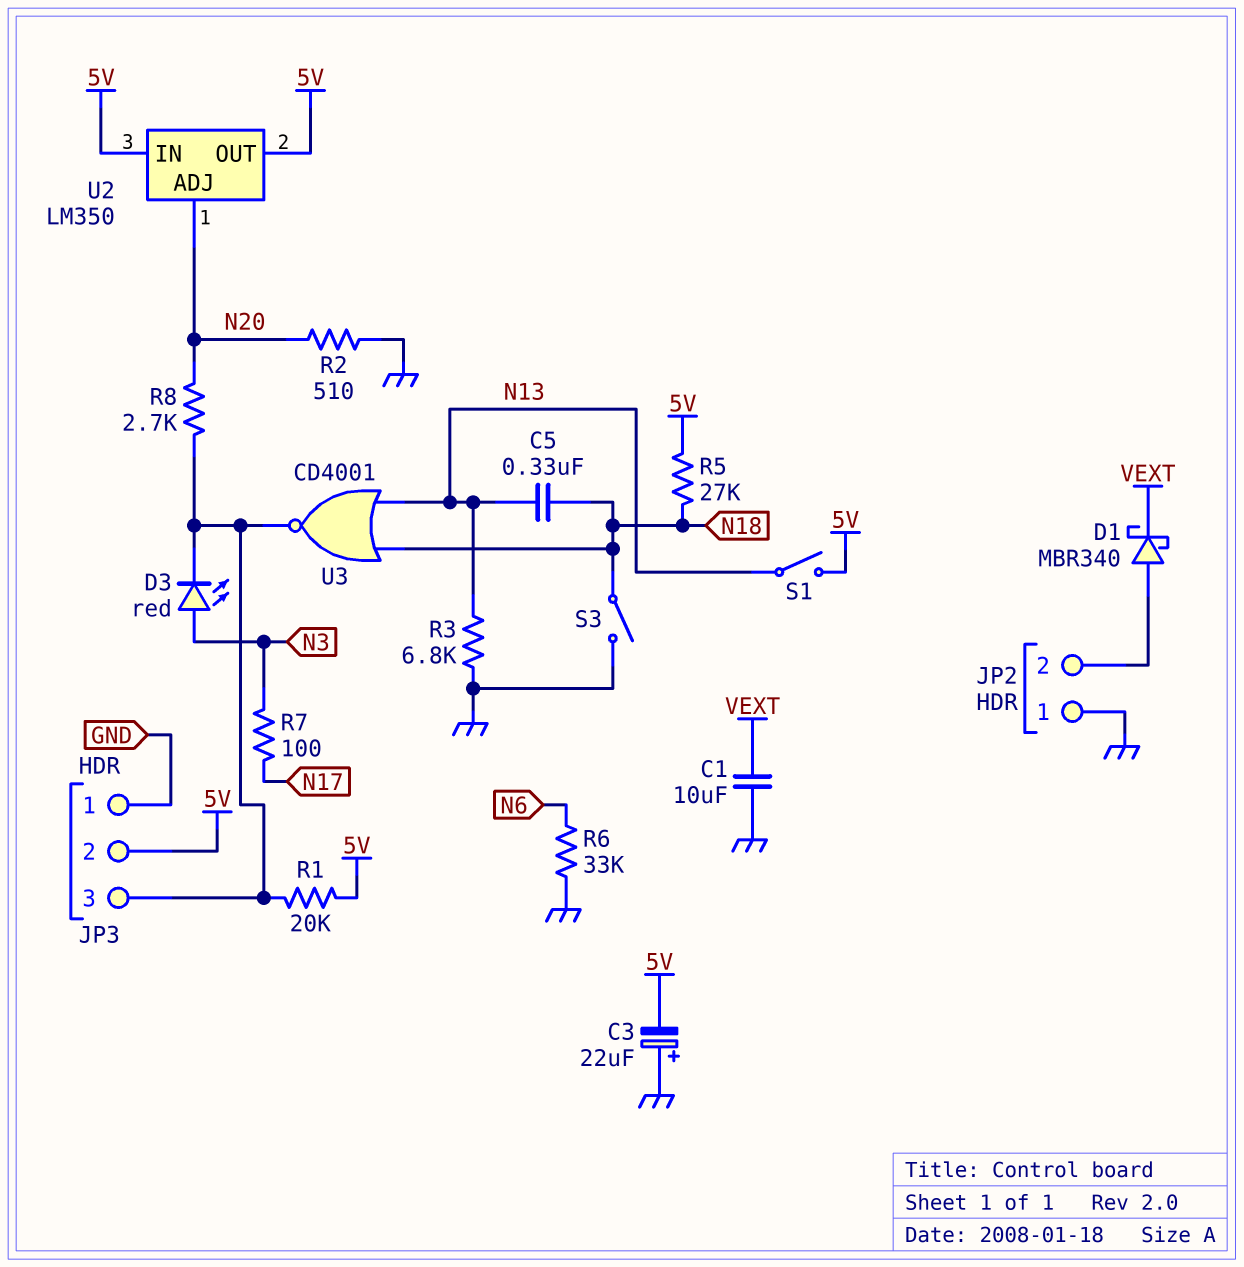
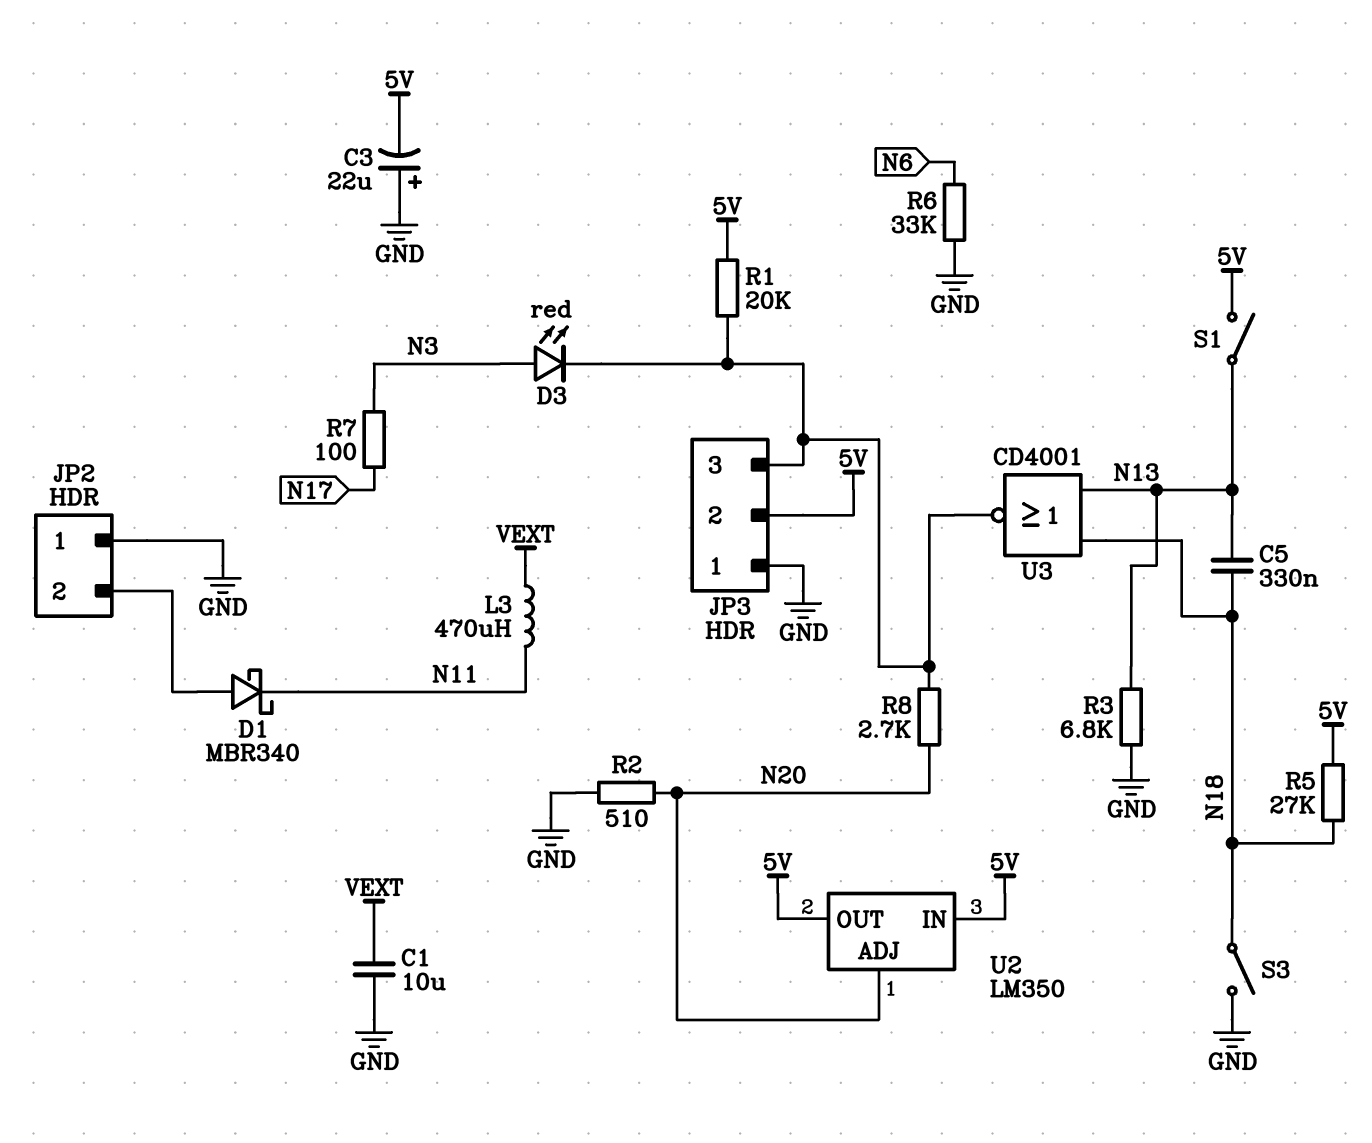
D1: schottky MBR340 (A JP2/2, K VEXT) -> schottky MBR340 (A JP2/2, K N11)
L3: none -> 470uH (N11, VEXT)

